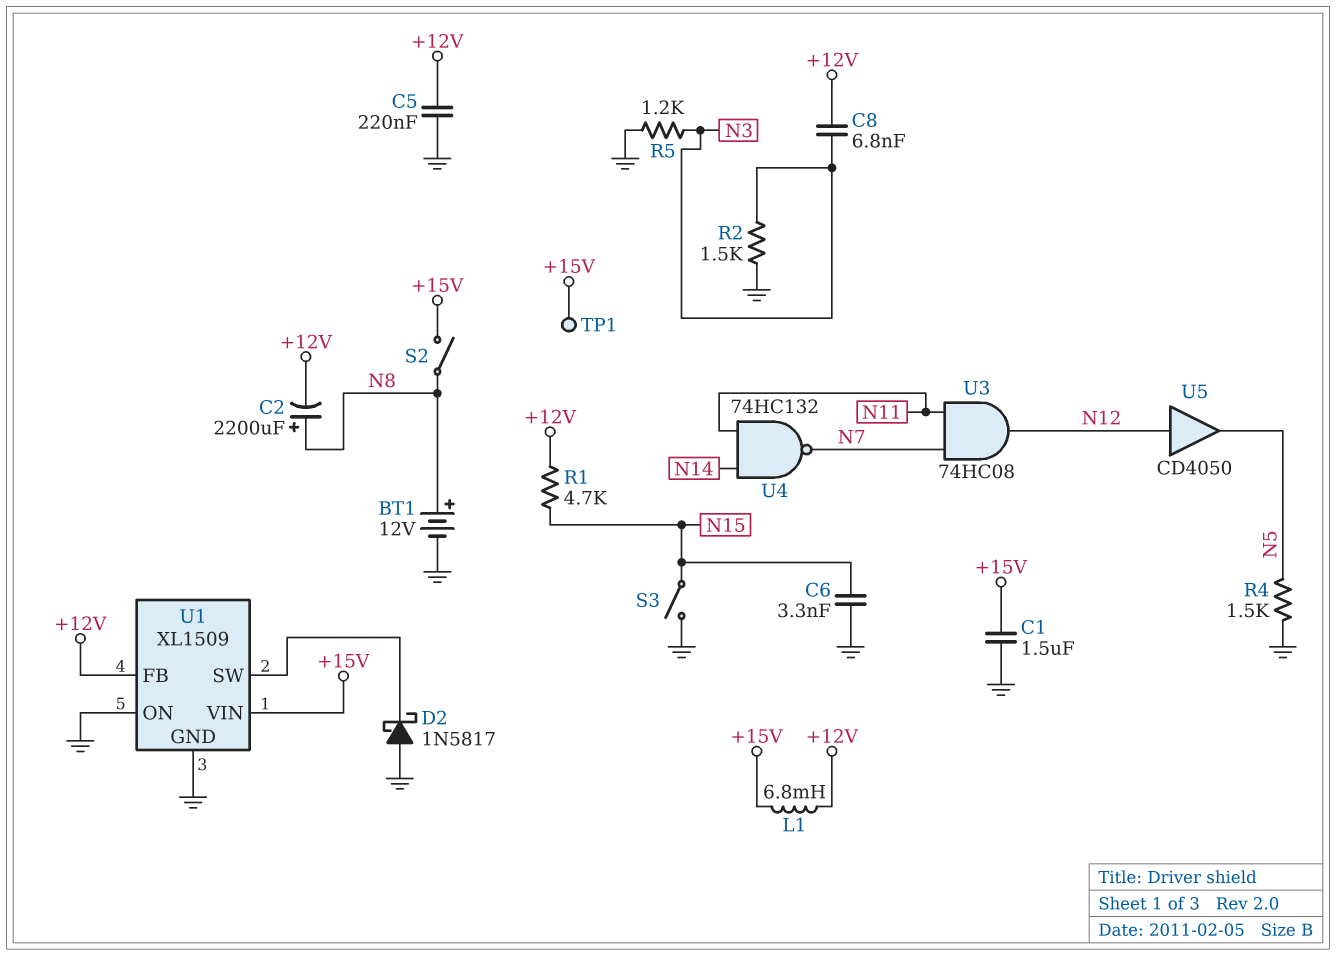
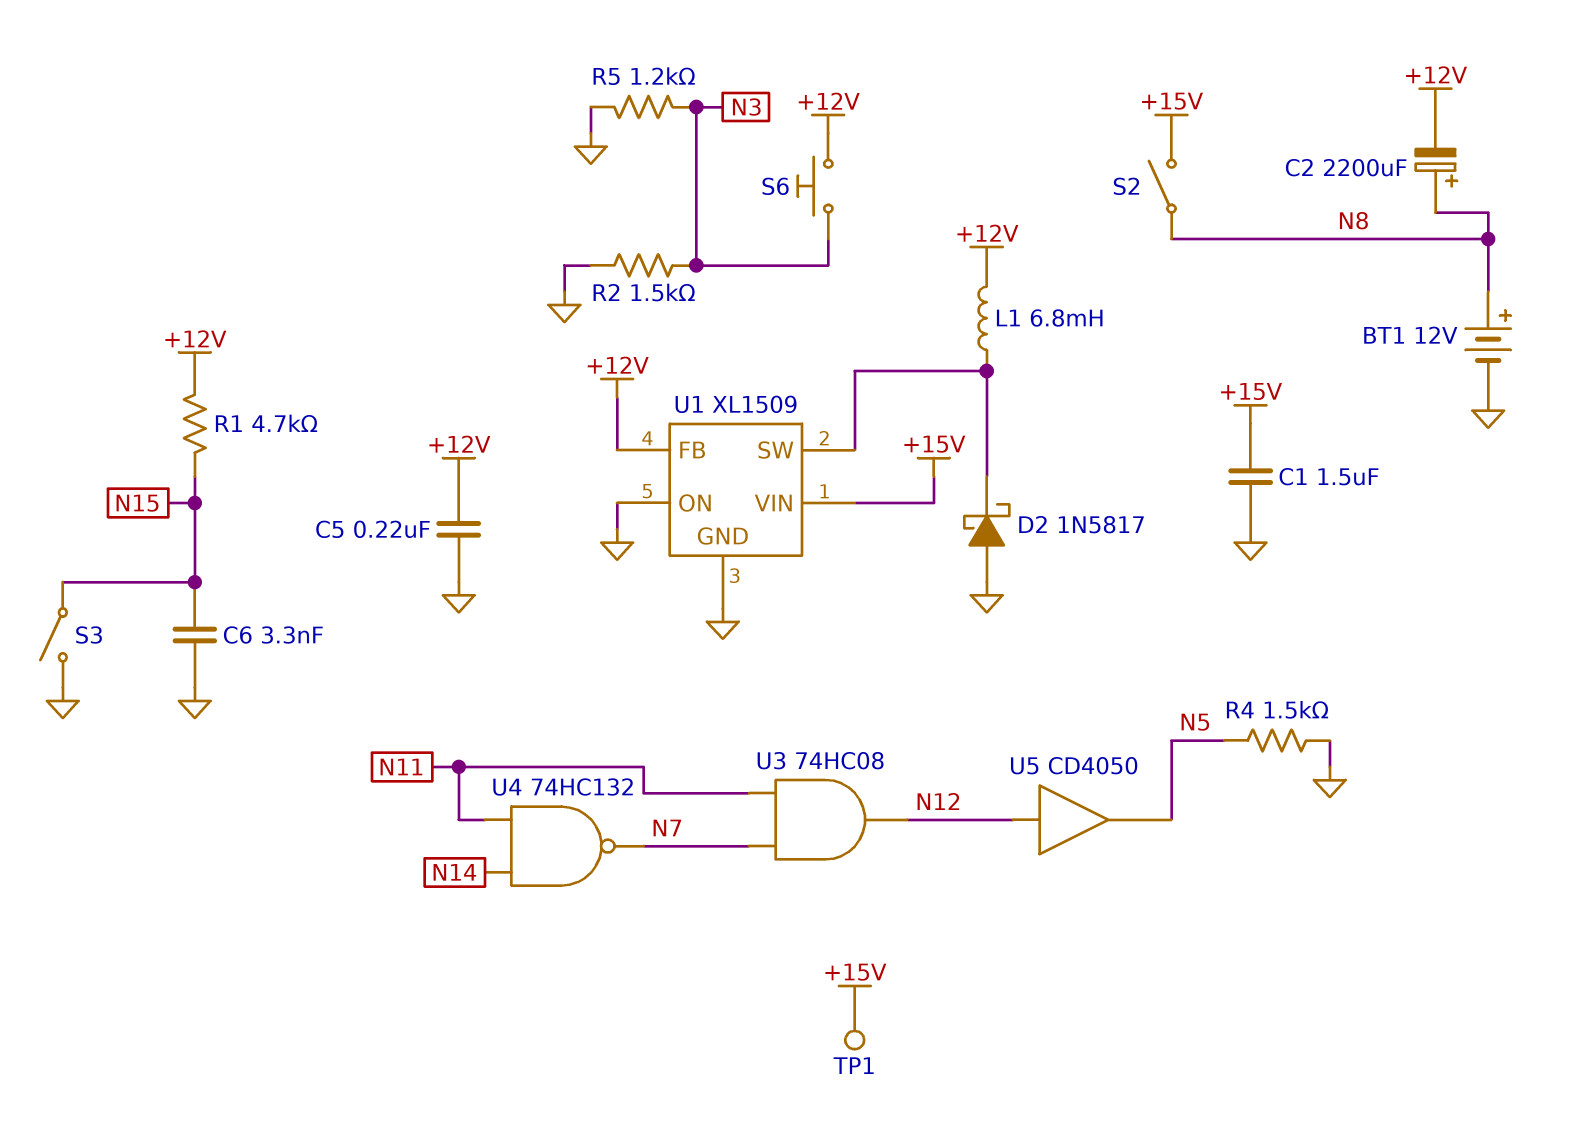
C8: 6.8nF (+12V, N3) -> none
L1: 6.8mH (+12V, +15V) -> 6.8mH (+12V, U1/SW)
S6: none -> button (+12V, N3)

